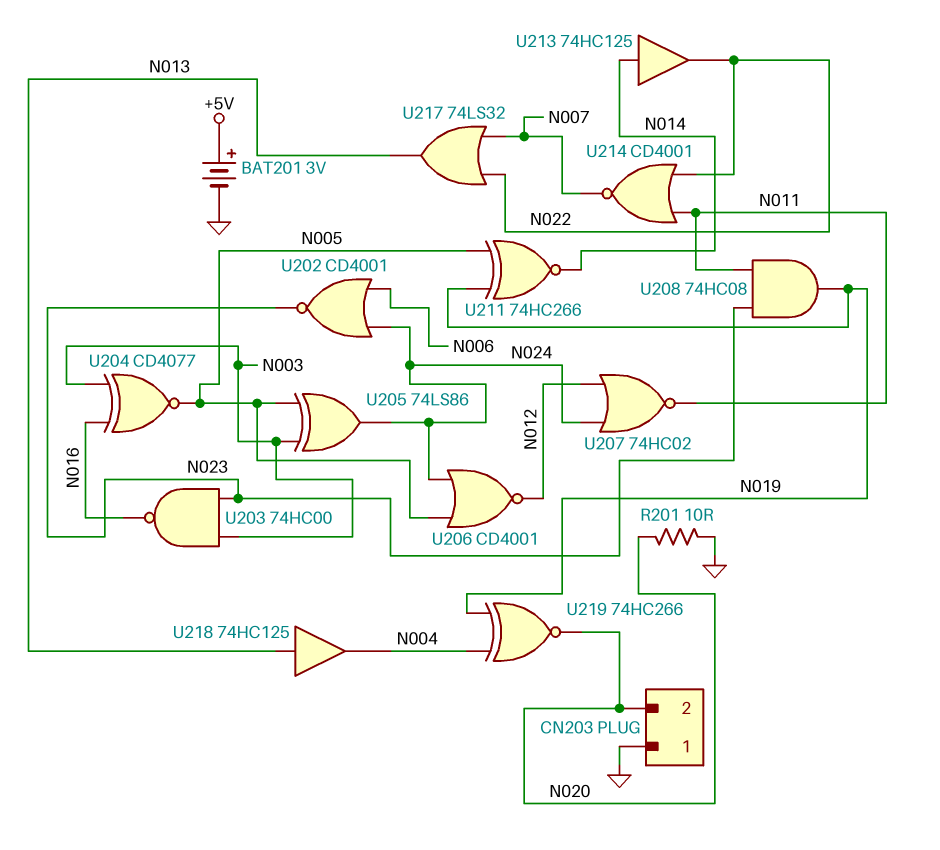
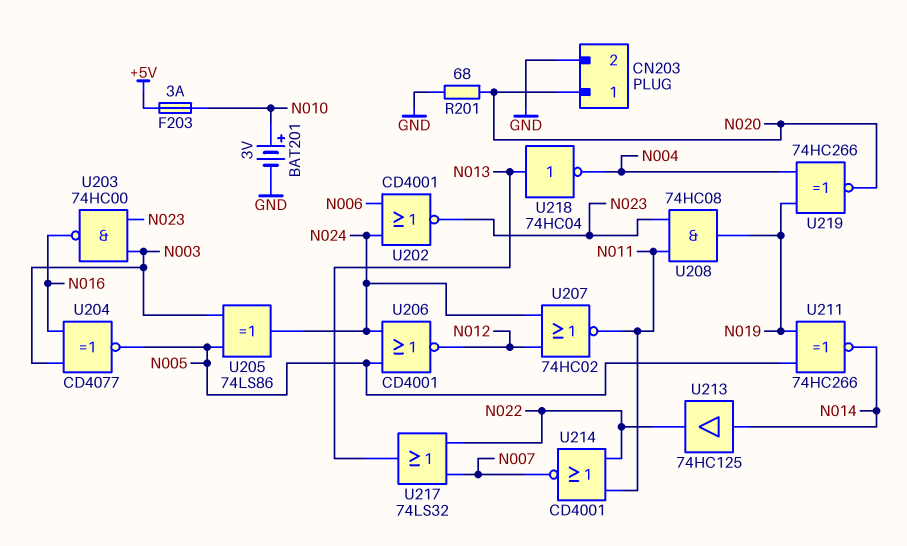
BAT201: 3V (plus +5V, minus GND) -> 3V (plus N010, minus GND)
CN203 pin 1: GND -> N020
CN203 pin 2: N020 -> GND
F203: none -> 3A (+5V, N010)
R201: 10 (GND, N020) -> 68 (GND, N020)
U218: buffer 74HC125 (in N013, out N004) -> NOT 74HC04 (in N013, out N004)

